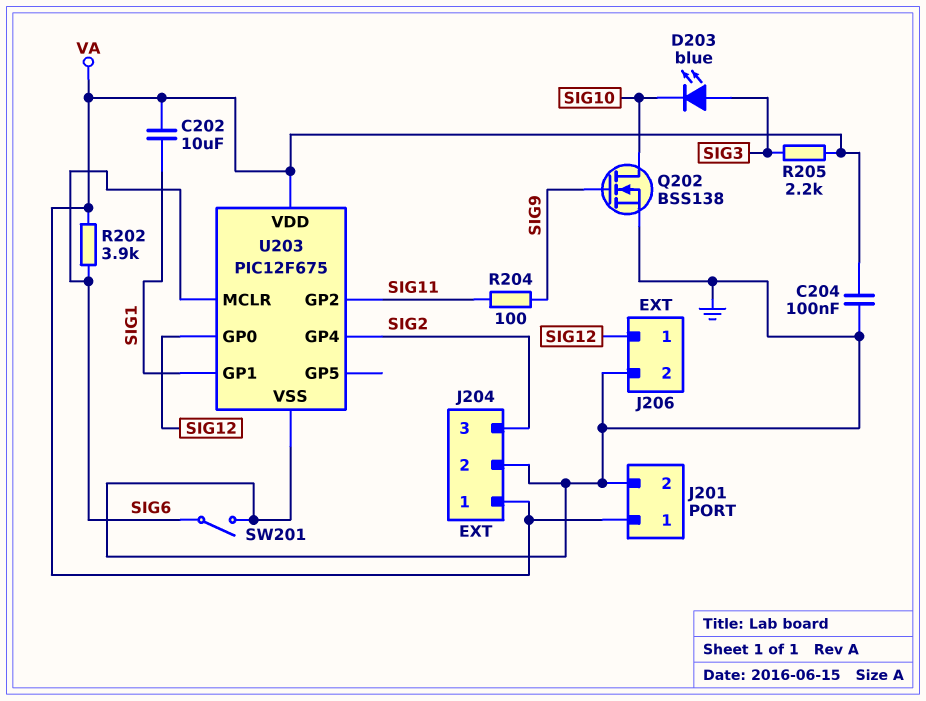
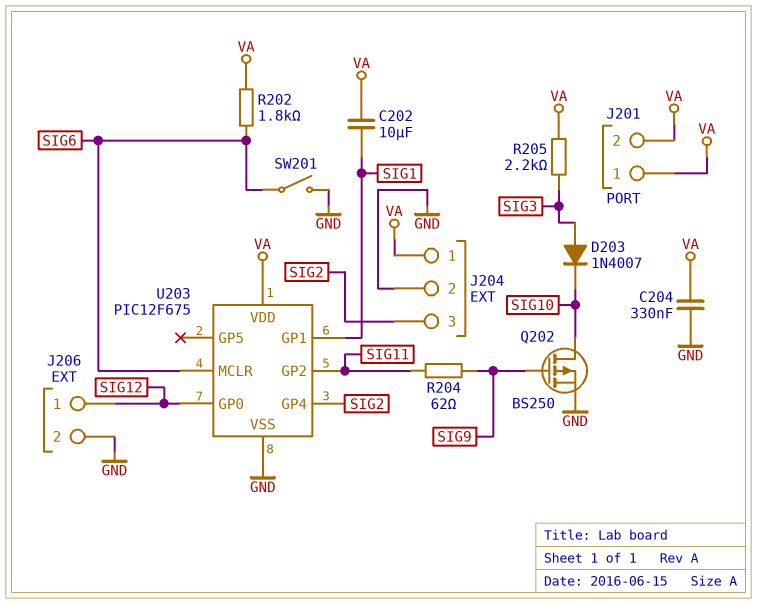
C204: 100nF (GND, VA) -> 330nF (GND, VA)
D203: LED blue (A SIG3, K SIG10) -> diode 1N4007 (A SIG3, K SIG10)
J201 pin 2: GND -> VA
Q202: NMOS BSS138 (G SIG9, D SIG10, S GND) -> PMOS BS250 (G SIG9, D SIG10, S GND)
R202: 3.9k (SIG6, VA) -> 1.8k (SIG6, VA)
R204: 100 (SIG9, SIG11) -> 62 (SIG9, SIG11)

